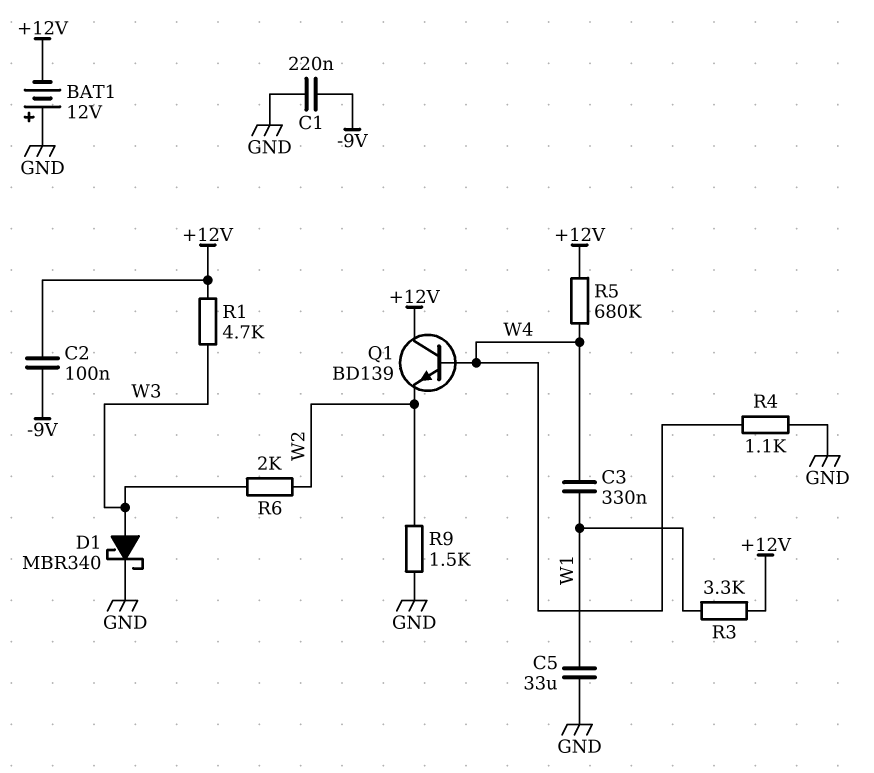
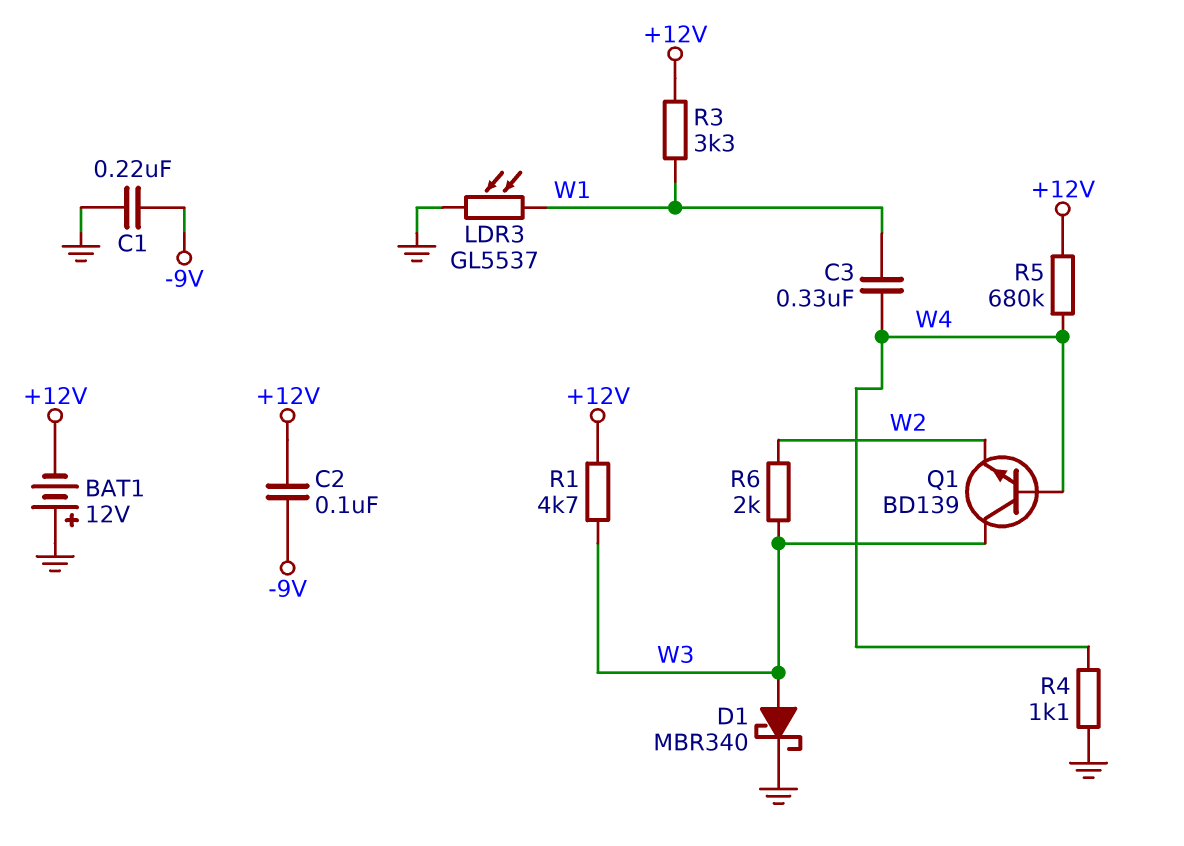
C5: 33uF (GND, W1) -> none
LDR3: none -> GL5537 (GND, W1)
Q1: NPN BD139 (B W4, C +12V, E W2) -> NPN BD139 (B W4, C W3, E W2)
R9: 1.5k (GND, W2) -> none

